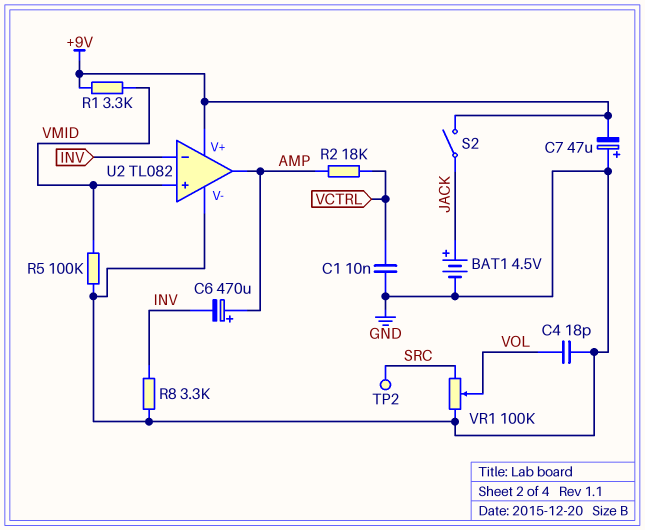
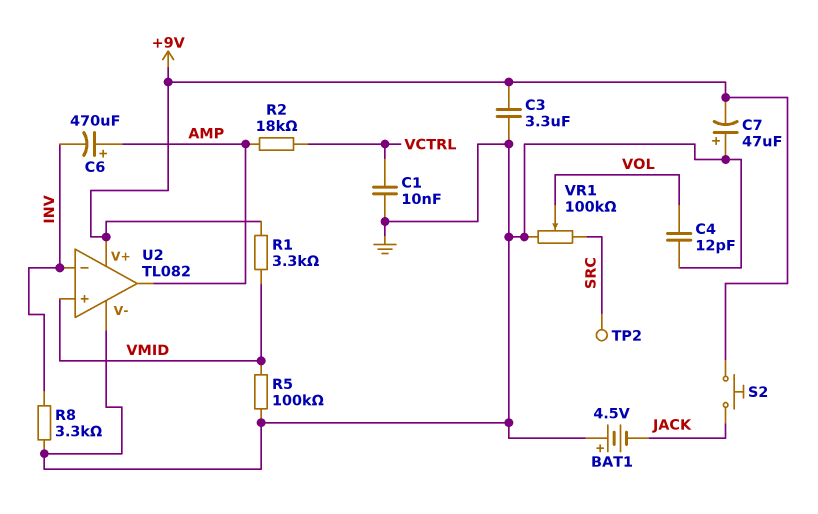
BAT1: 4.5V (plus JACK, minus GND) -> 4.5V (plus GND, minus JACK)
C3: none -> 3.3uF (+9V, GND)
C4: 18pF (GND, VOL) -> 12pF (GND, VOL)
S2: switch (+9V, JACK) -> button (+9V, JACK)

